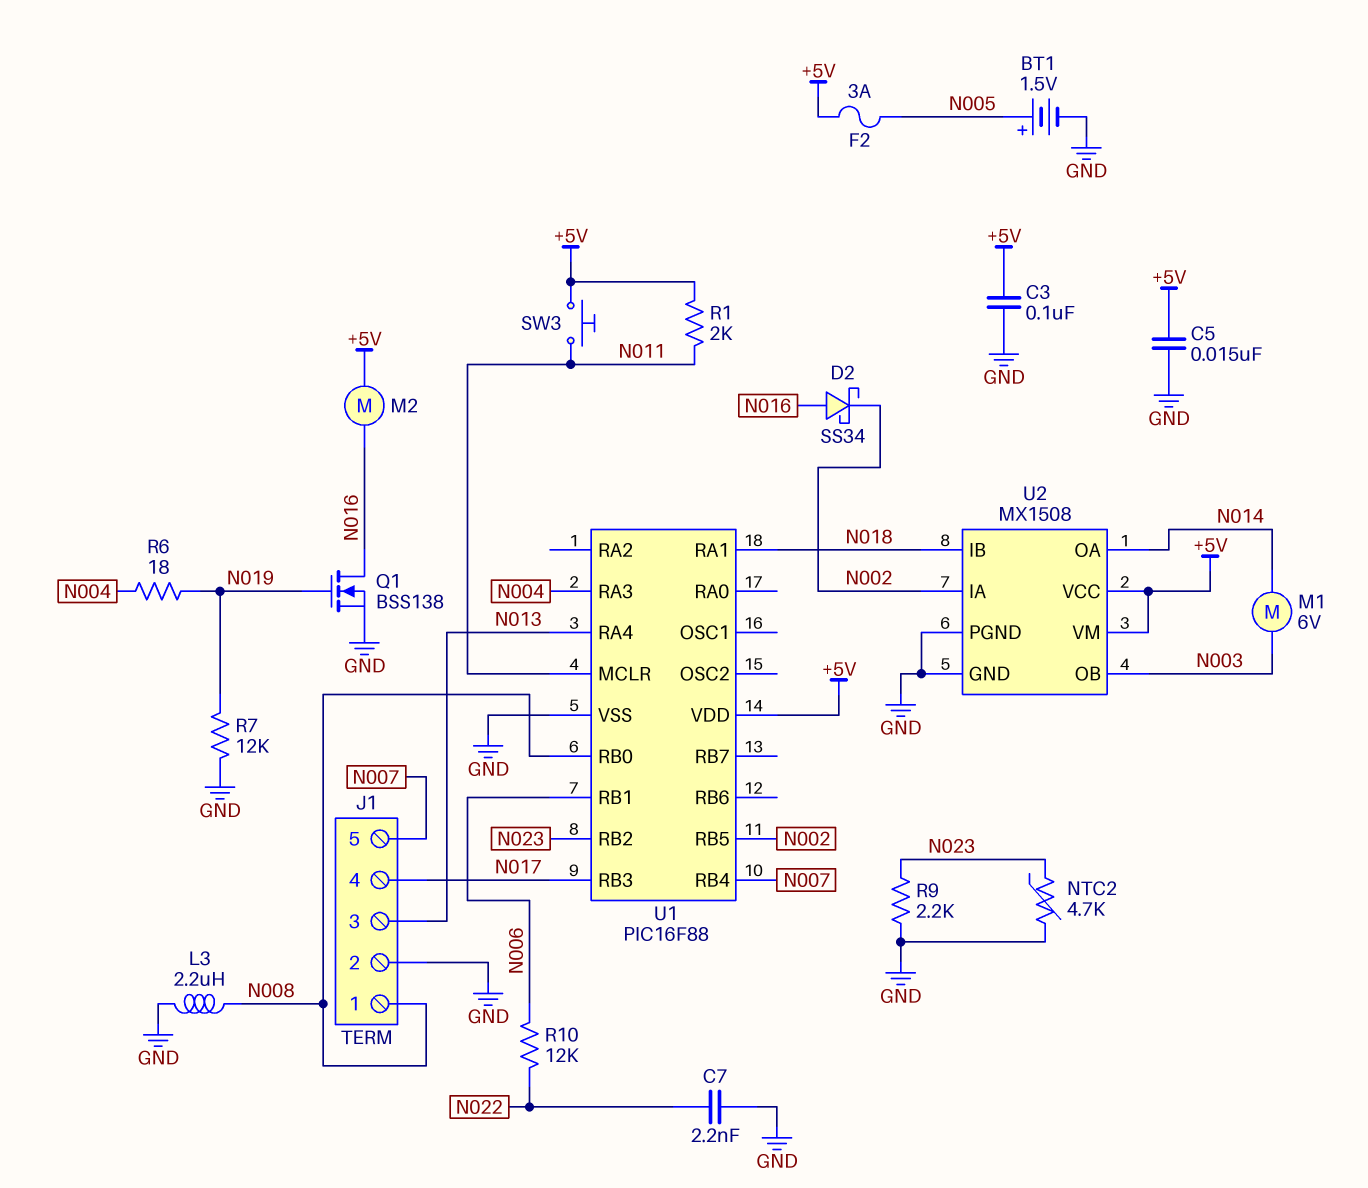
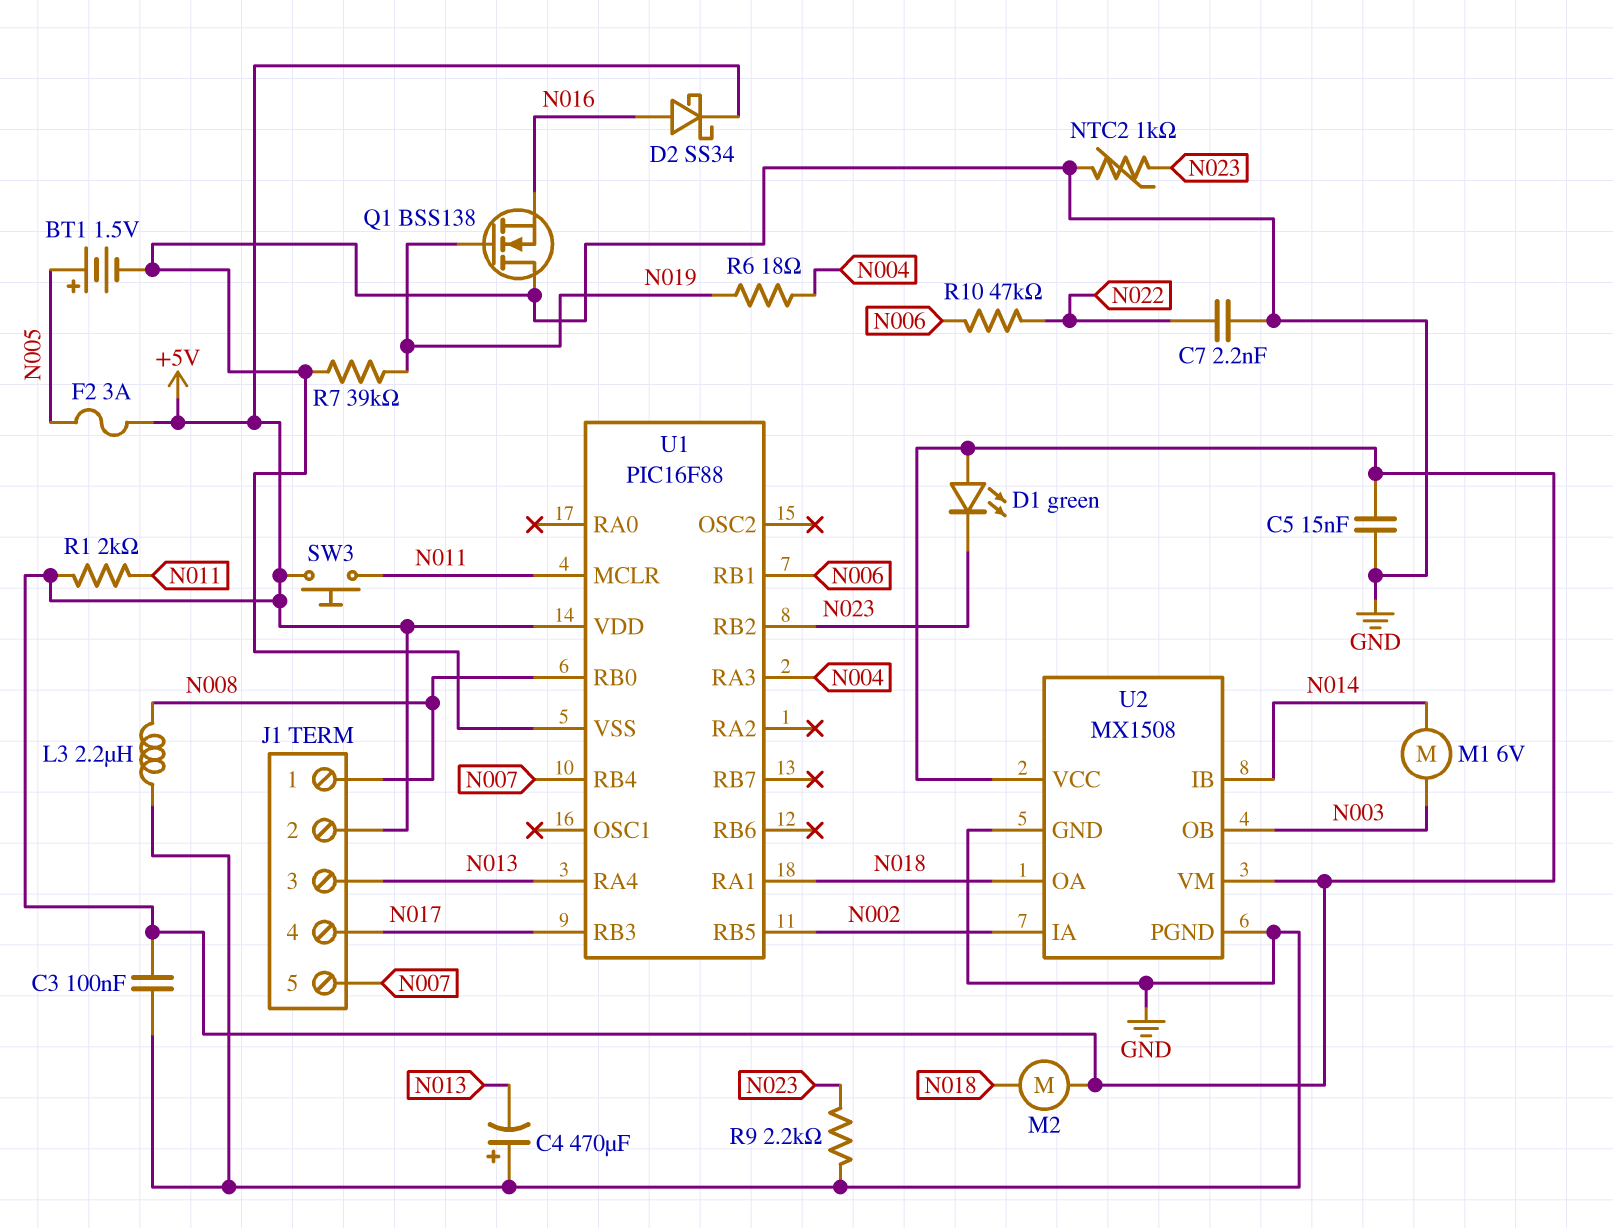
C4: none -> 470uF (plus GND, minus N013)
D1: none -> LED green (A +5V, K N023)
D2: schottky SS34 (A N016, K N002) -> schottky SS34 (A N016, K +5V)
J1 pin 2: GND -> +5V
M2: motor (+5V, N016) -> motor (+5V, N018)
NTC2: 4.7k (GND, N023) -> 1k (GND, N023)
Q1: NMOS BSS138 (G N019, D N016, S GND) -> NMOS BSS138 (G N019, D GND, S N016)
R7: 12k (GND, N019) -> 39k (GND, N019)
R10: 12k (N006, N022) -> 47k (N006, N022)
U2 pin IB: N018 -> N014
U2 pin OA: N014 -> N018

